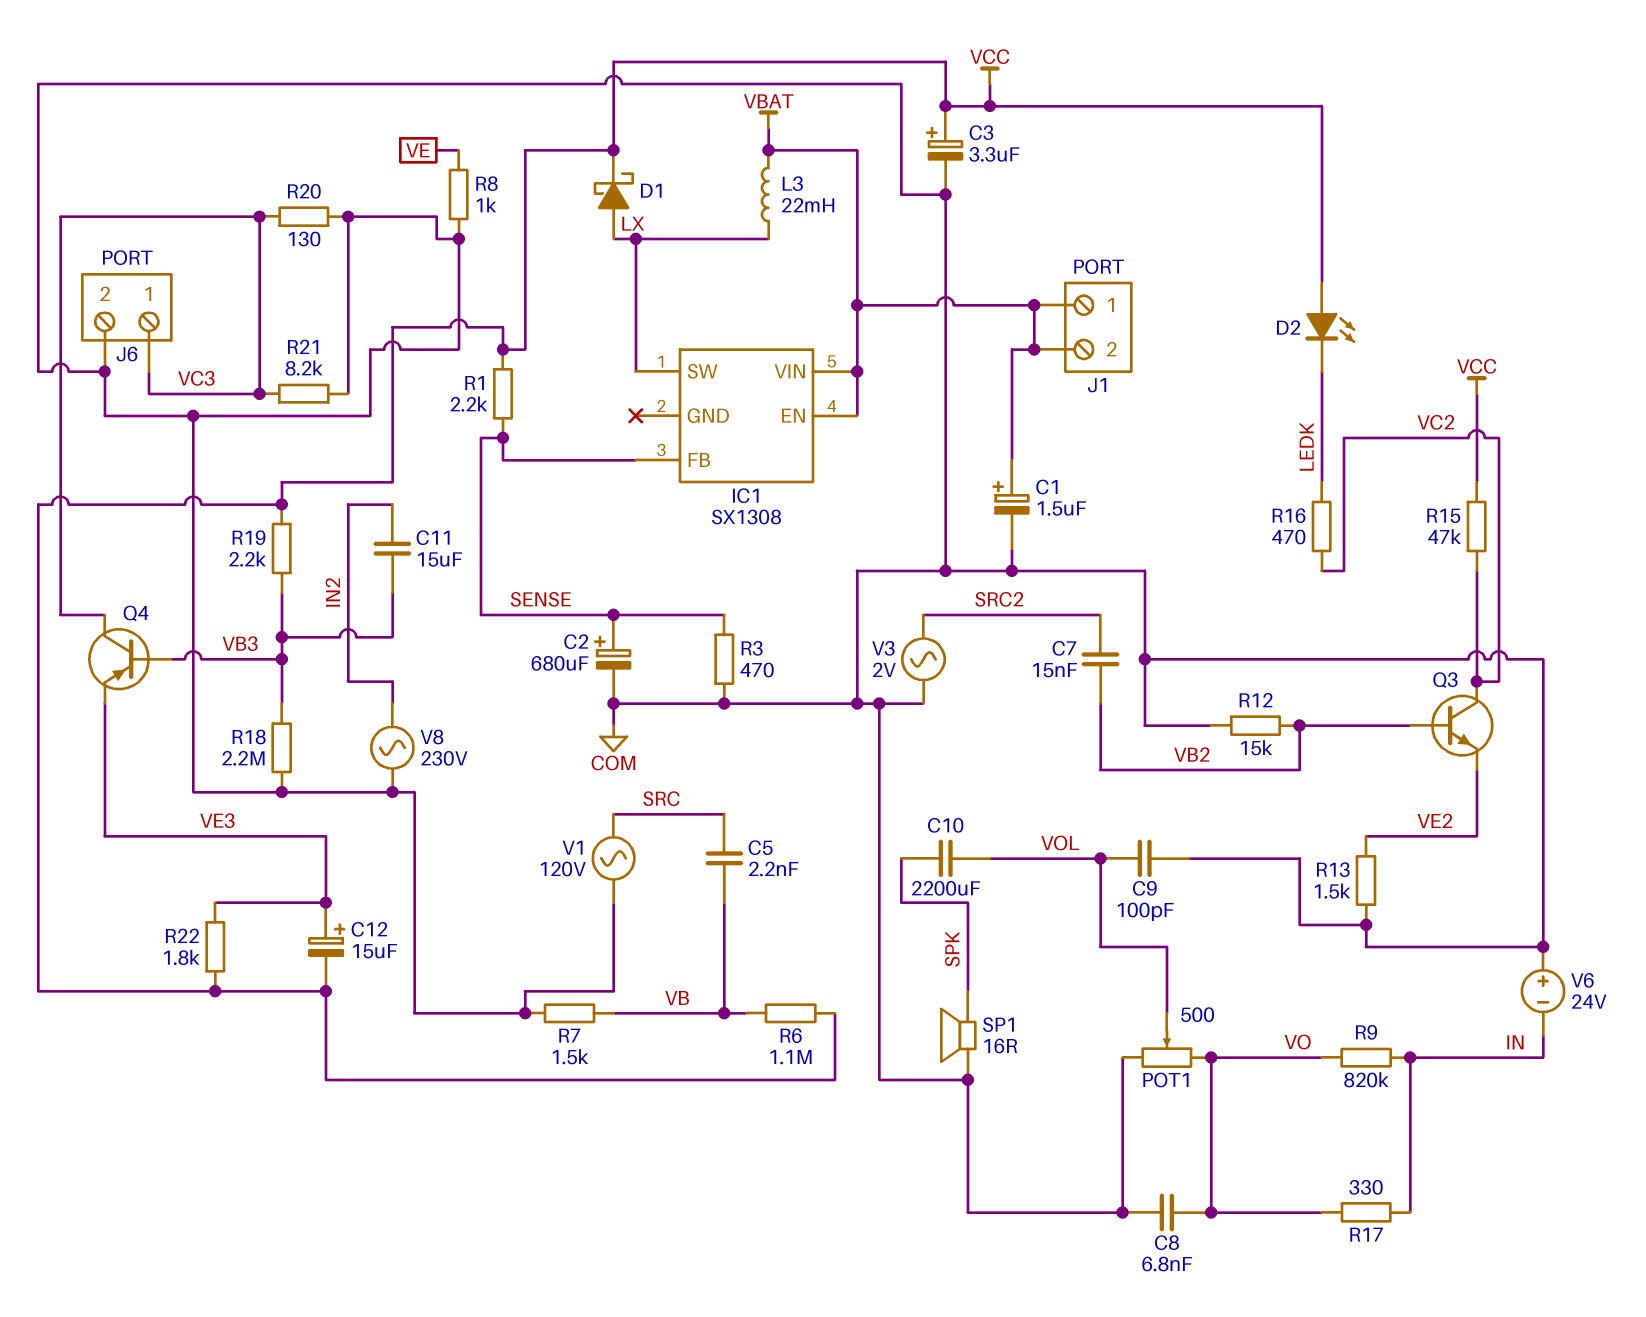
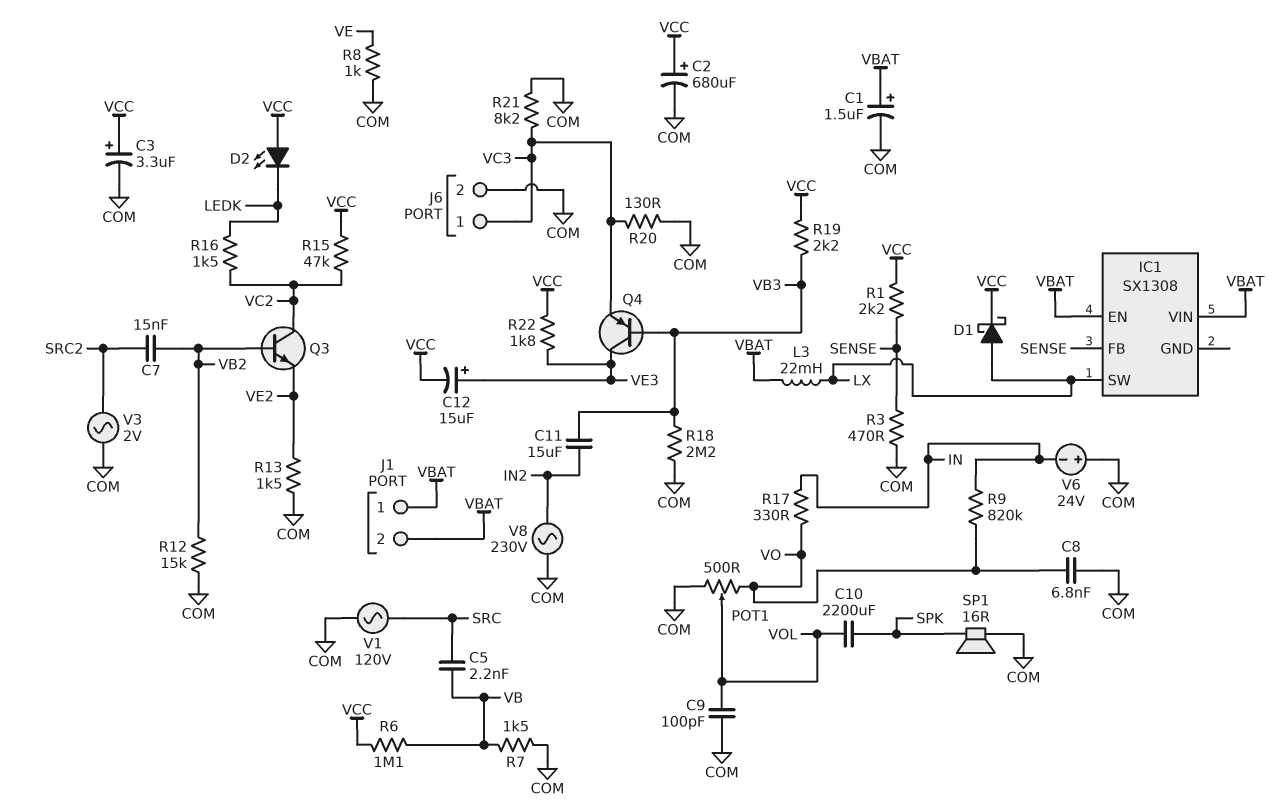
C2: 680uF (plus SENSE, minus COM) -> 680uF (plus VCC, minus COM)
Q4: PNP (B VB3, C VC3, E VE3) -> PNP (B VB3, C VE3, E VC3)
R16: 470 (LEDK, VC2) -> 1.5k (LEDK, VC2)

